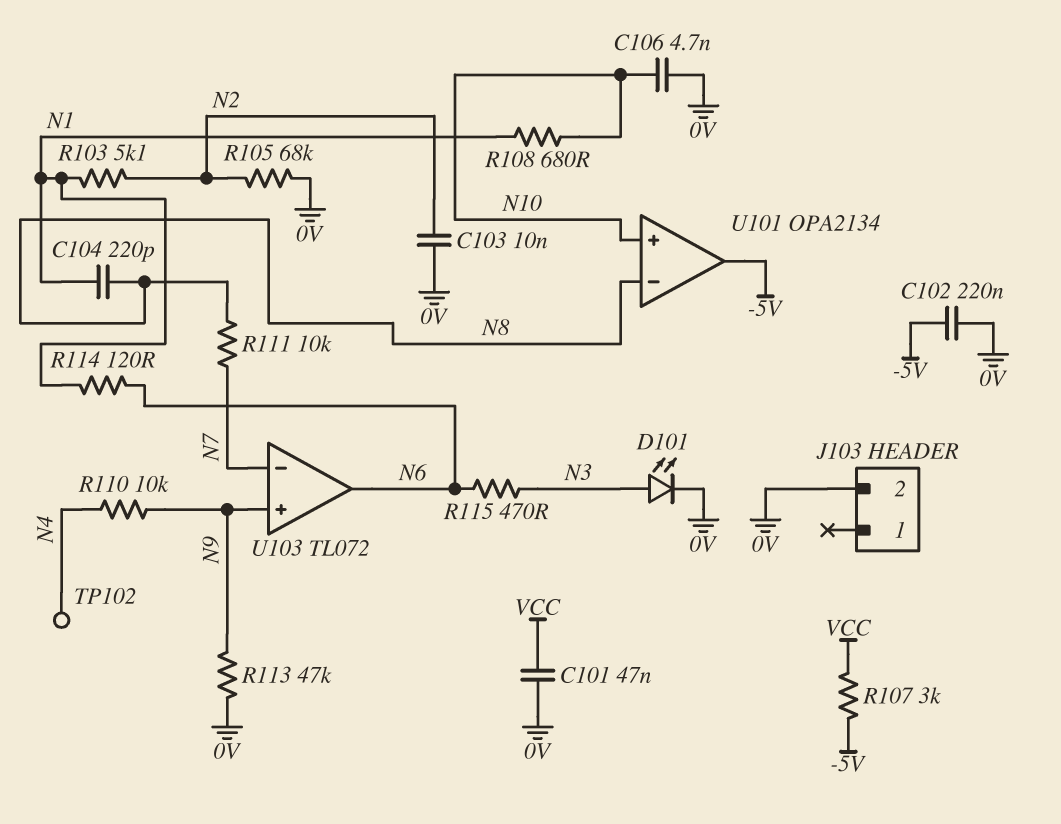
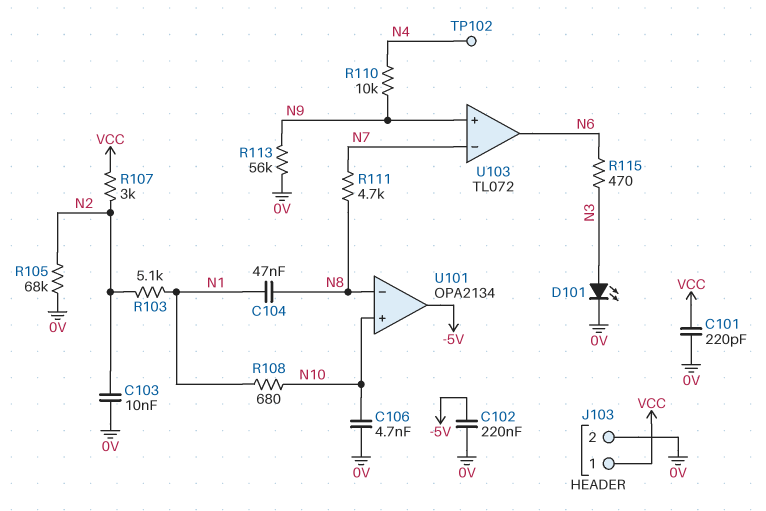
C101: 47nF (0V, VCC) -> 220pF (0V, VCC)
C104: 220pF (N1, N8) -> 47nF (N1, N8)
J103 pin 1: none -> VCC
R107: 3k (-5V, VCC) -> 3k (N2, VCC)
R111: 10k (N7, N8) -> 4.7k (N7, N8)
R113: 47k (0V, N9) -> 56k (0V, N9)
R114: 120 (N1, N6) -> none

